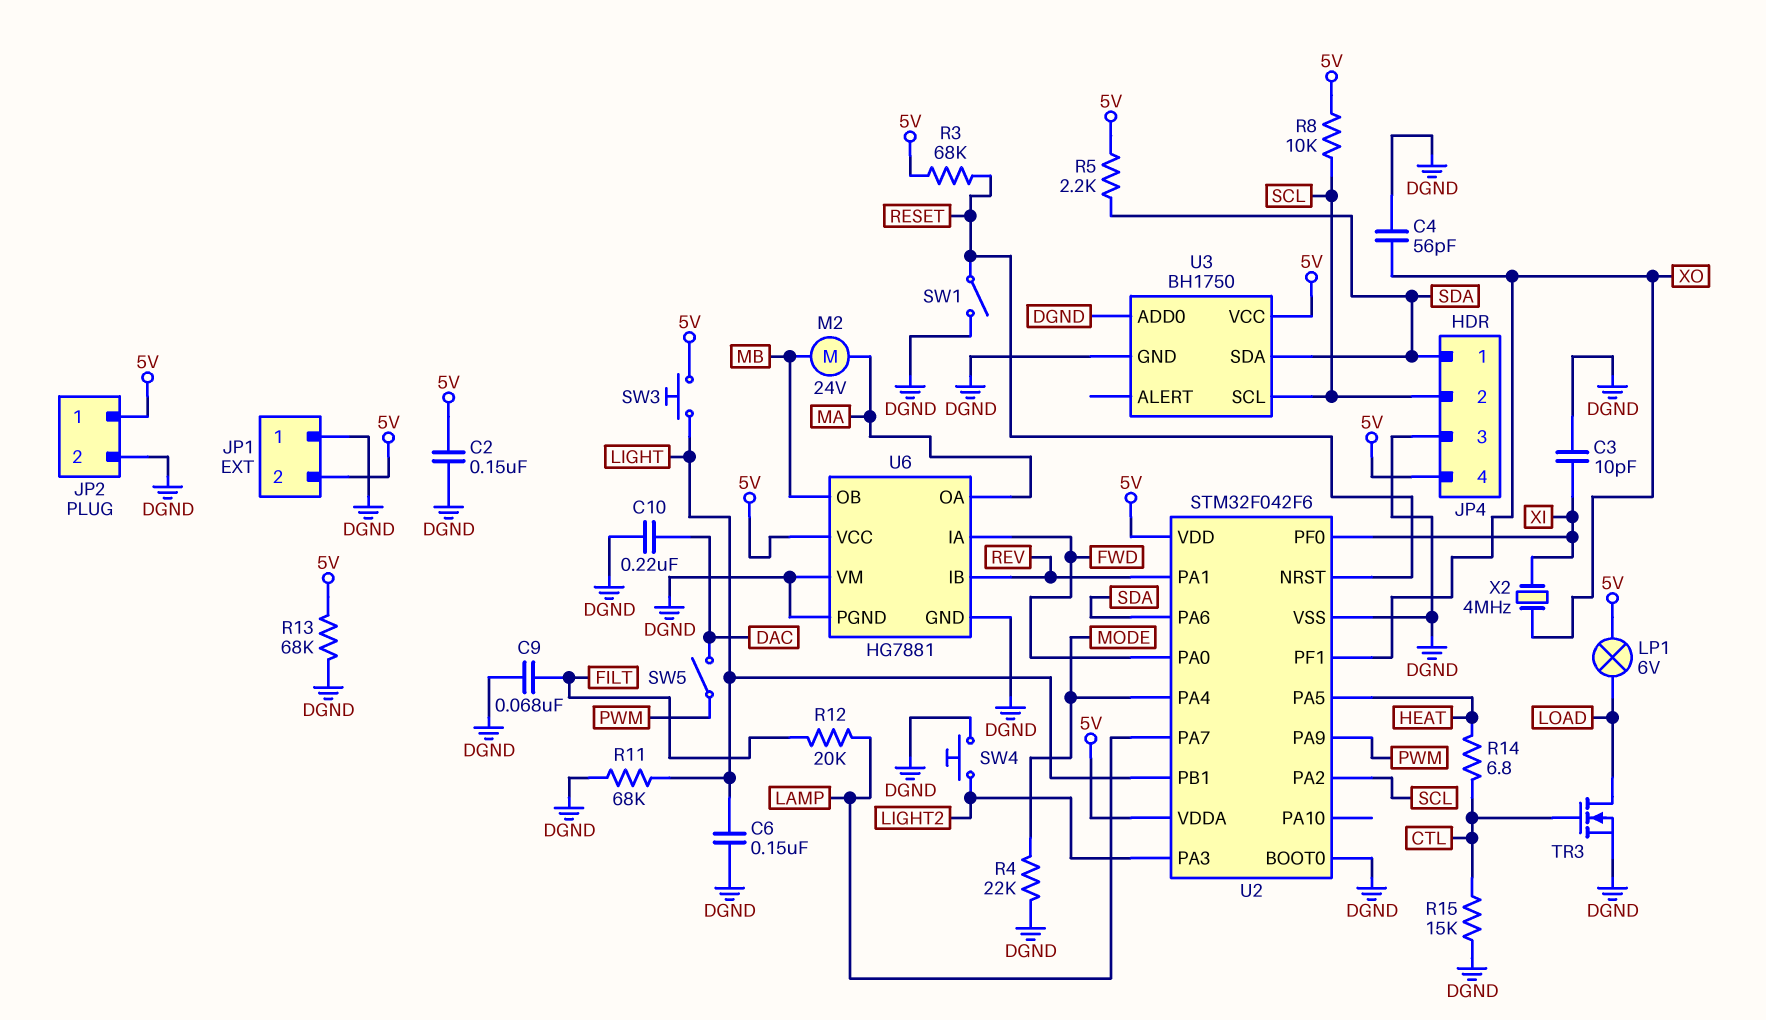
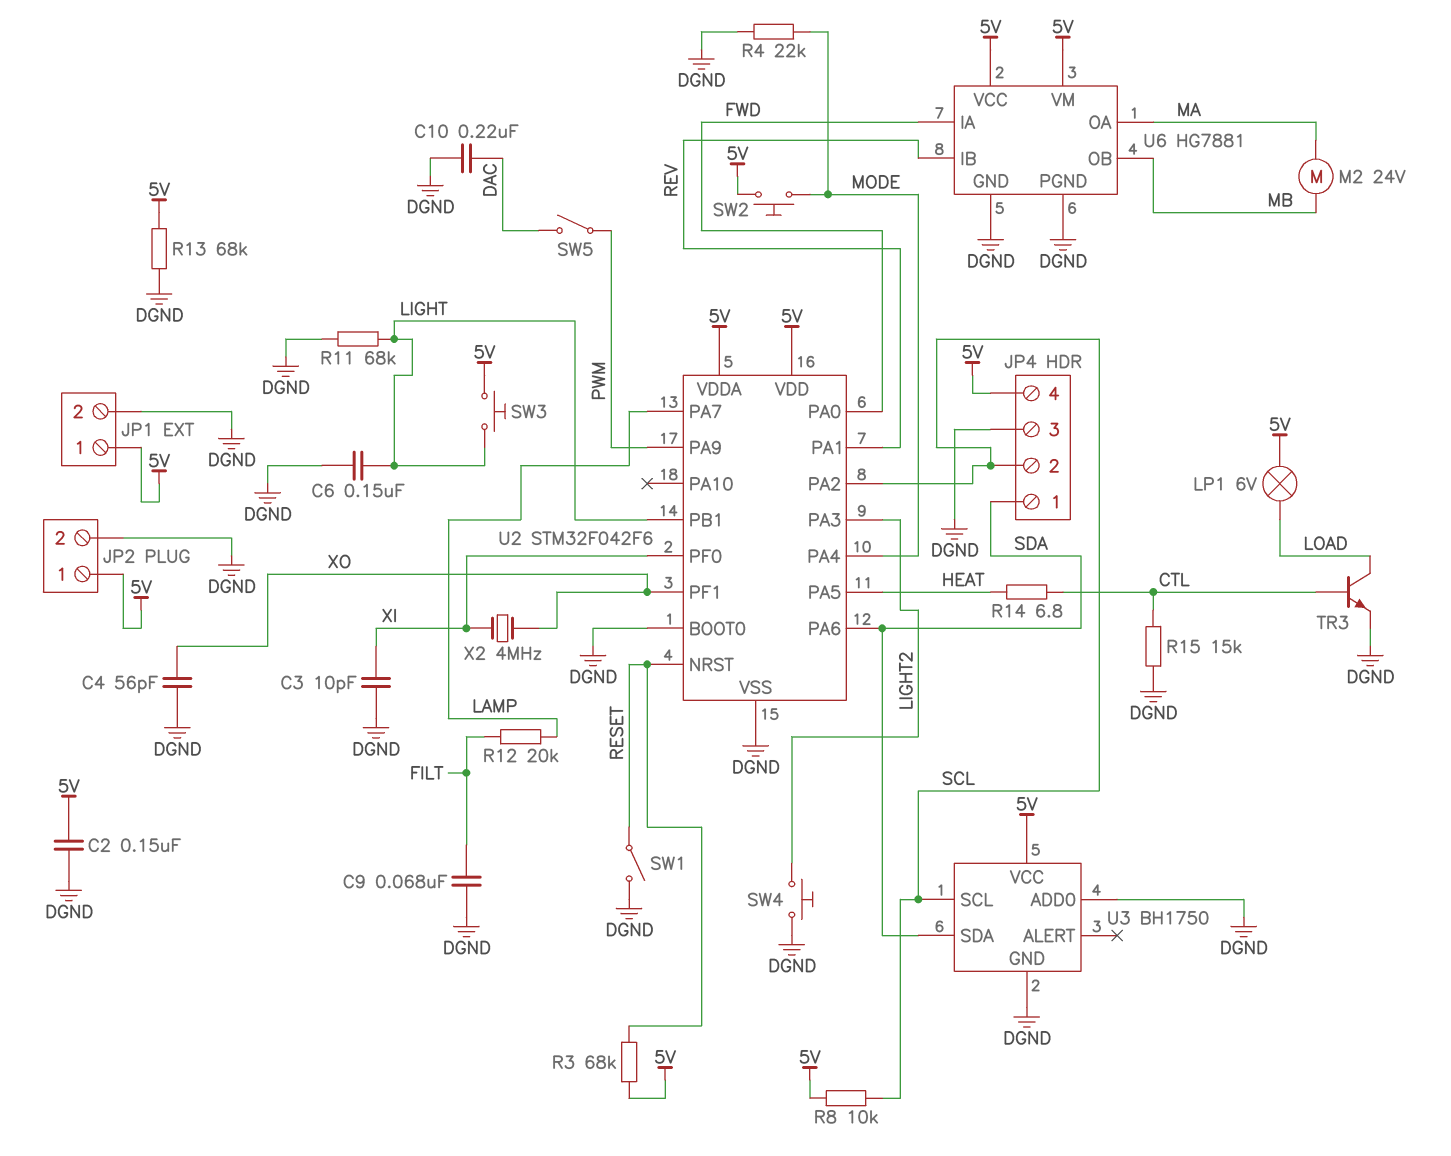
JP1 pin 1: DGND -> 5V
JP1 pin 2: 5V -> DGND
R5: 2.2k (5V, SDA) -> none
SW2: none -> button (5V, MODE)
TR3: NMOS (G CTL, D LOAD, S DGND) -> NPN (B CTL, C LOAD, E DGND)
U6 pin VM: DGND -> 5V

